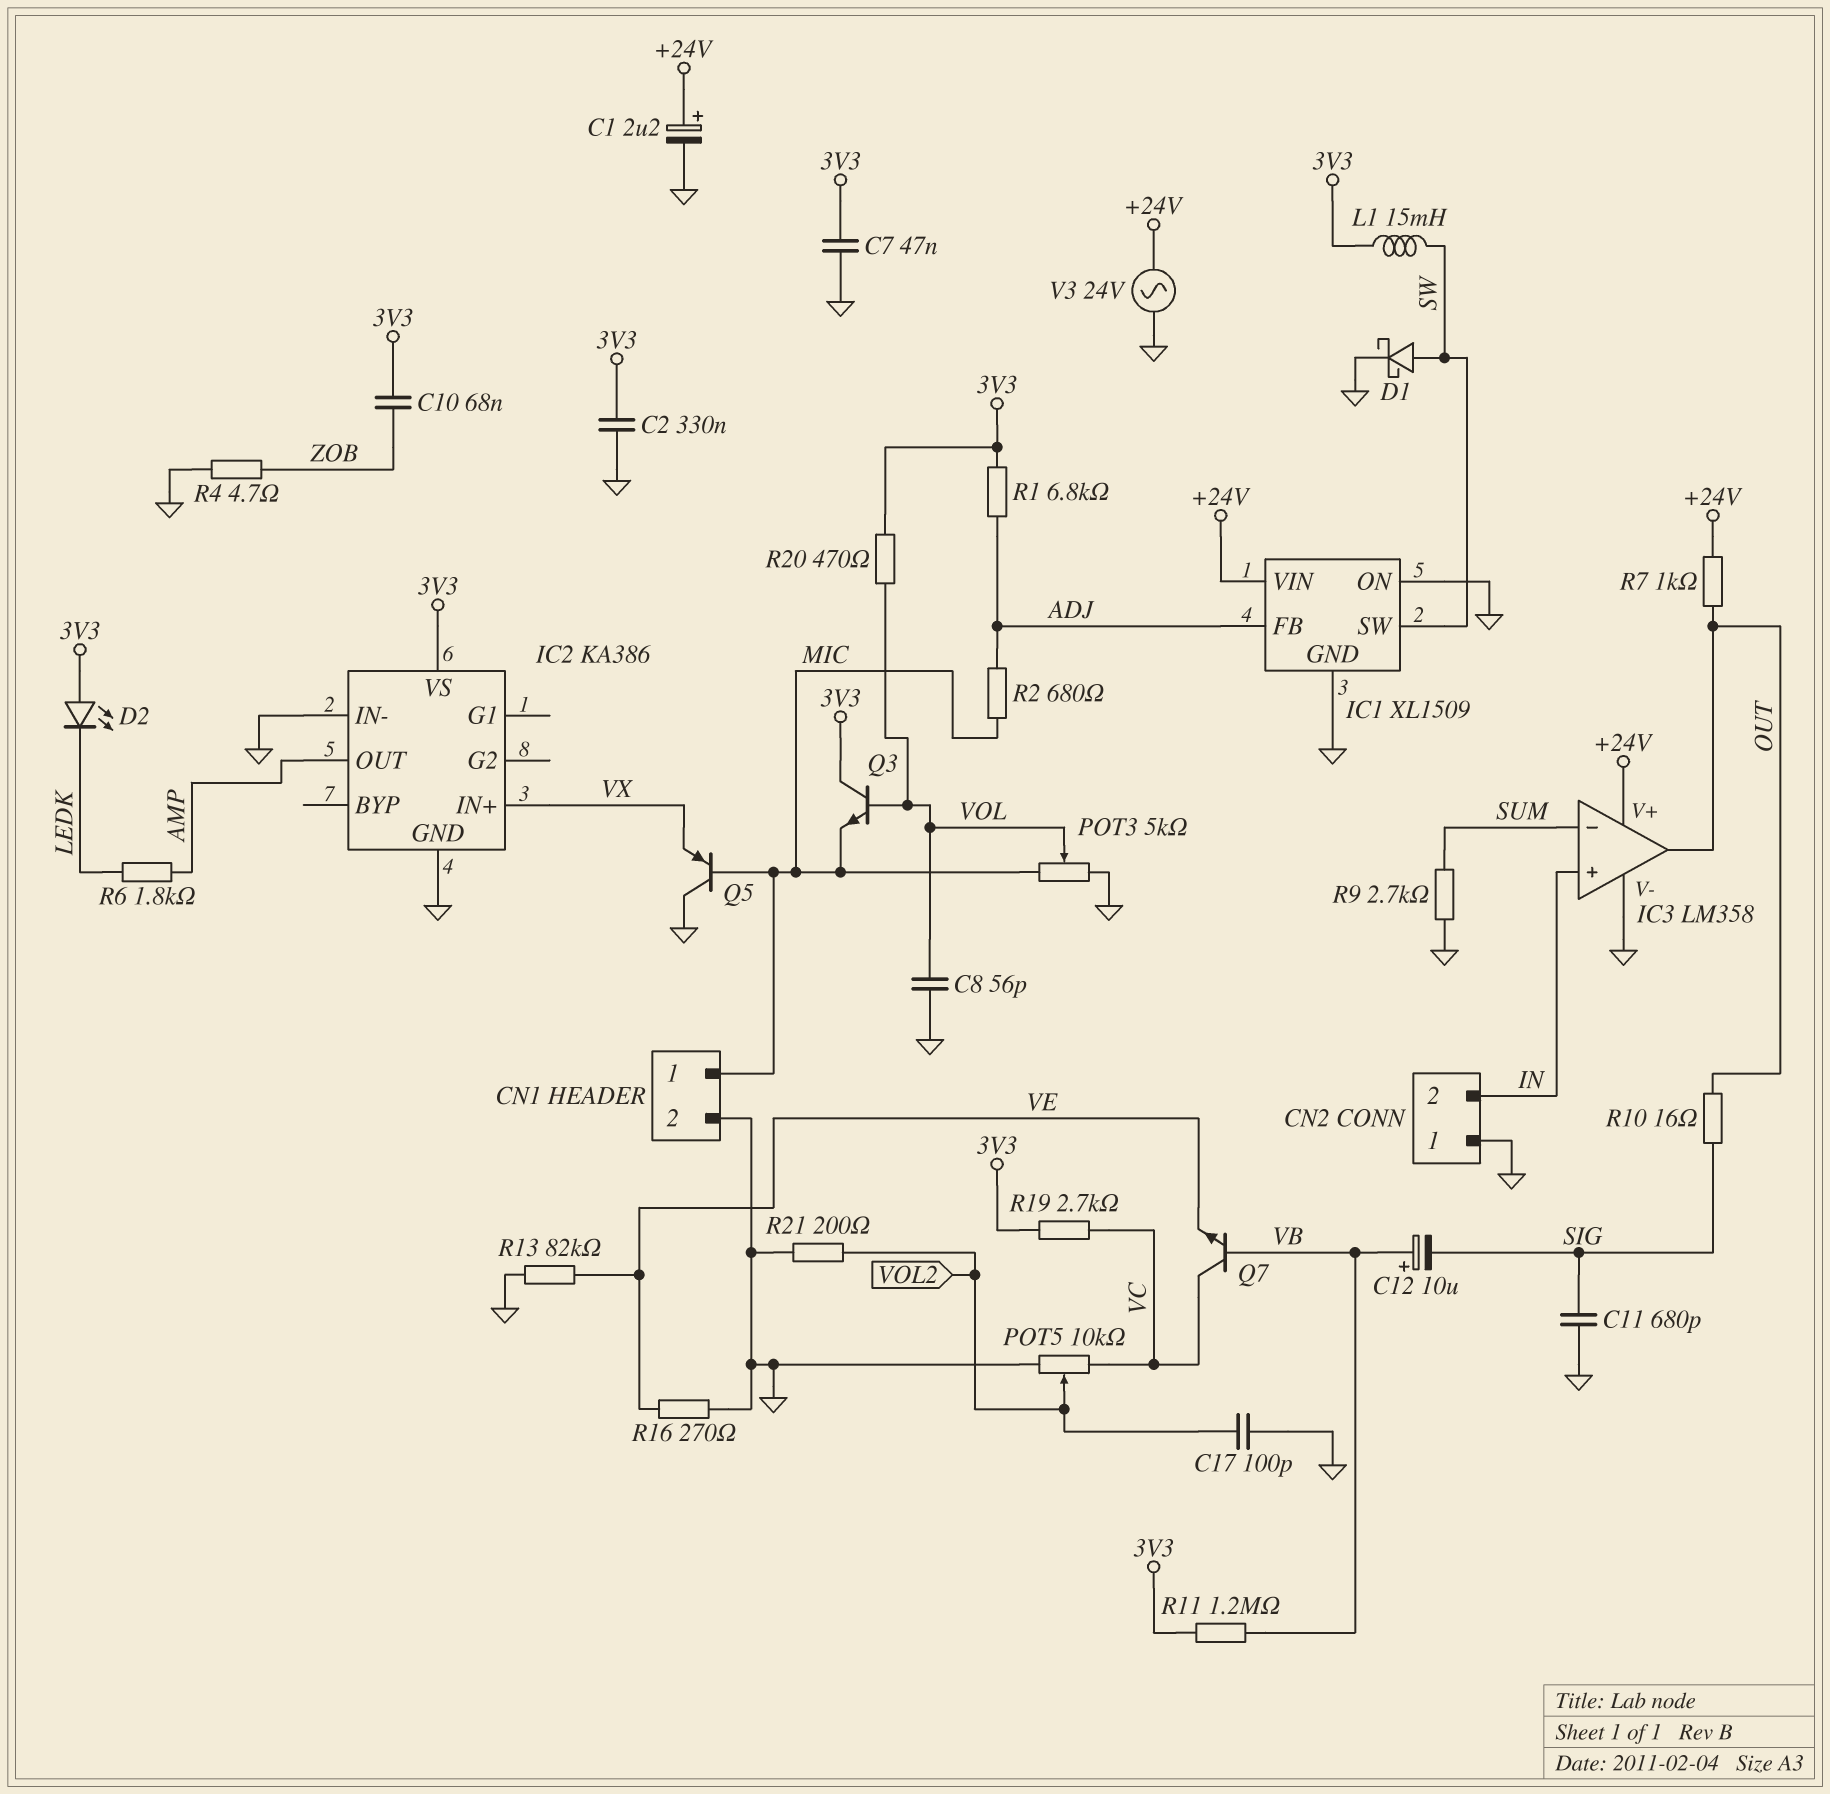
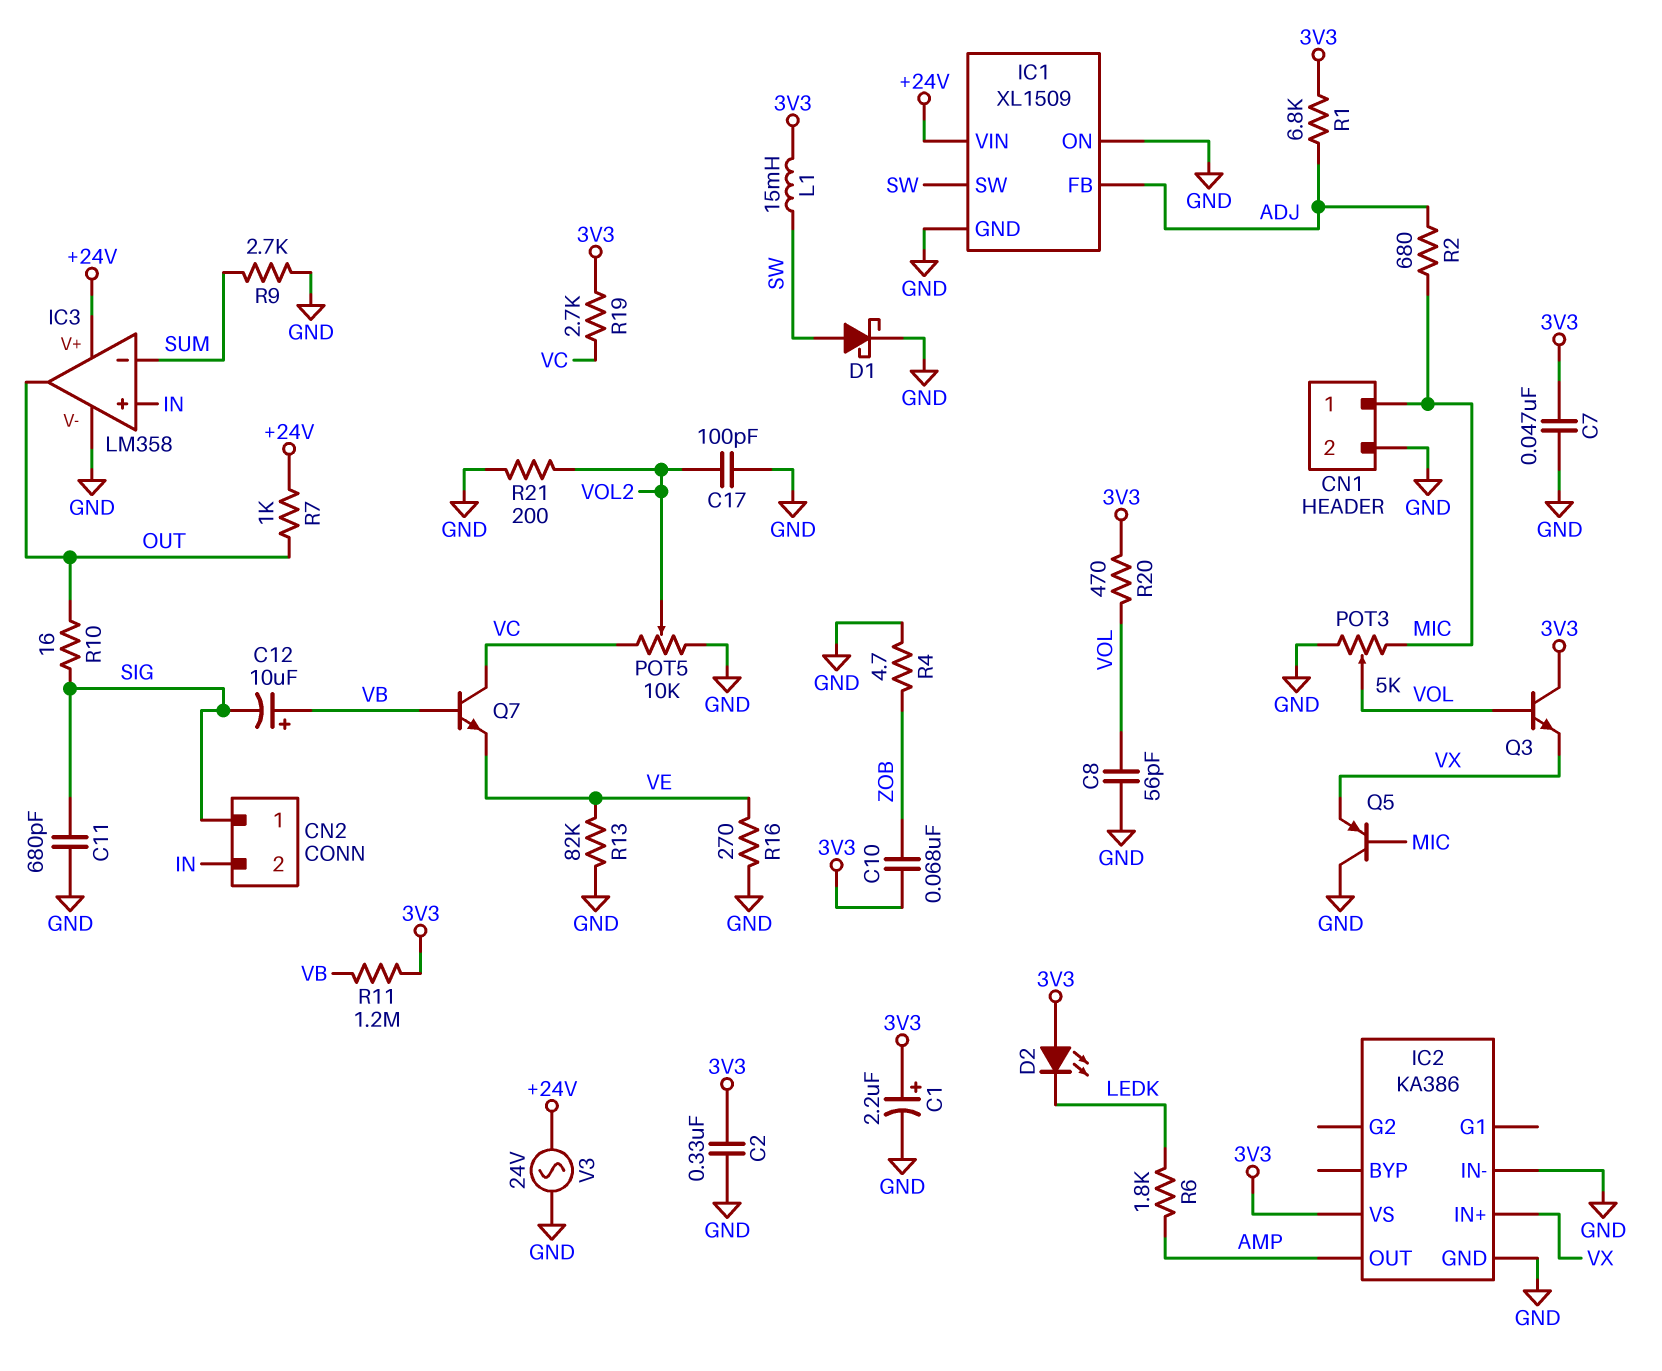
C1: 2.2uF (plus +24V, minus GND) -> 2.2uF (plus 3V3, minus GND)
CN2 pin 1: GND -> SIG
Q3: NPN (B VOL, C 3V3, E MIC) -> NPN (B VOL, C 3V3, E VX)

